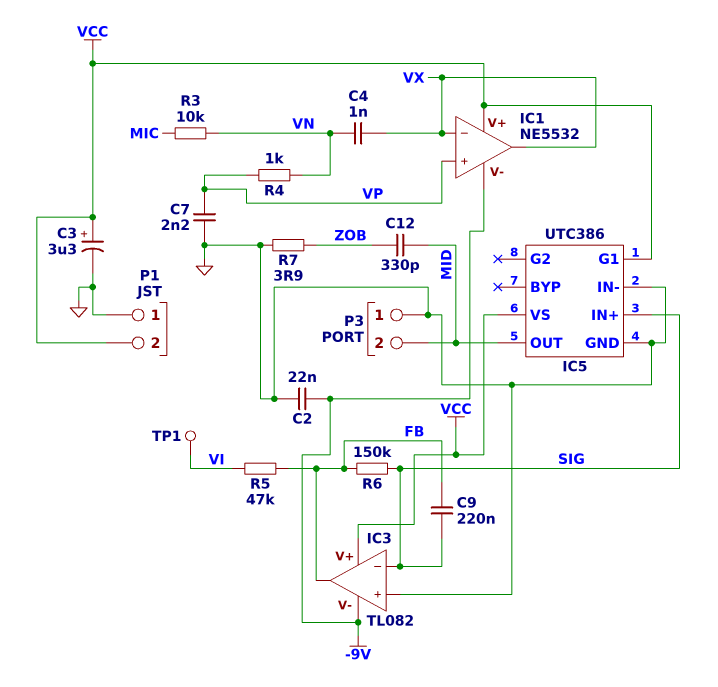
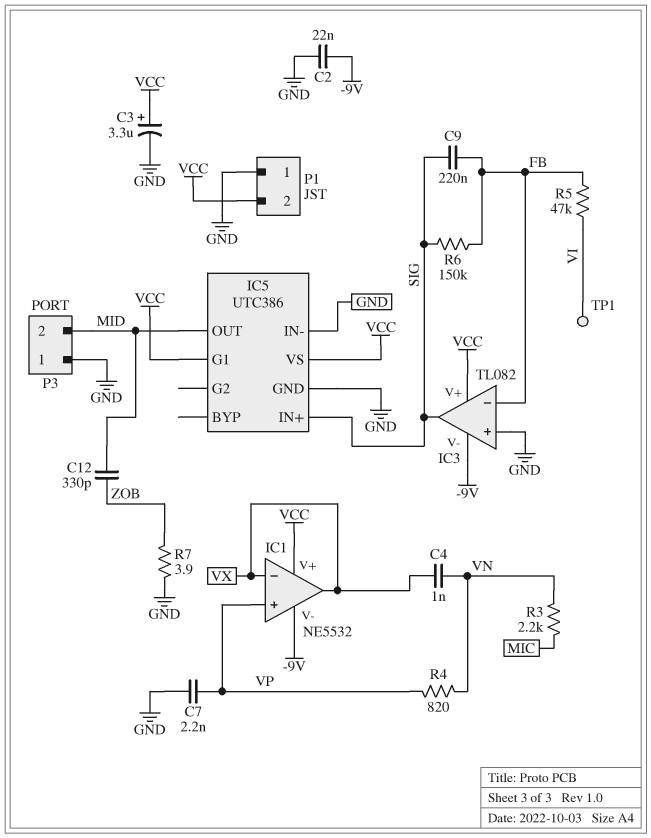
IC3 pin in-: SIG -> FB
IC3 pin out: FB -> SIG
R3: 10k (MIC, VN) -> 2.2k (MIC, VN)
R4: 1k (VN, VP) -> 820 (VN, VP)

